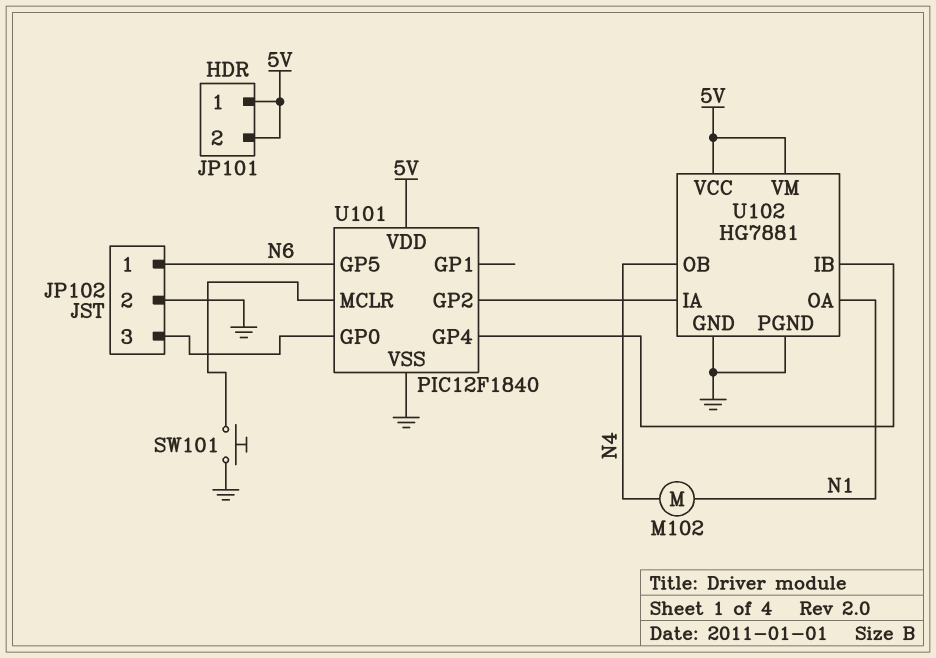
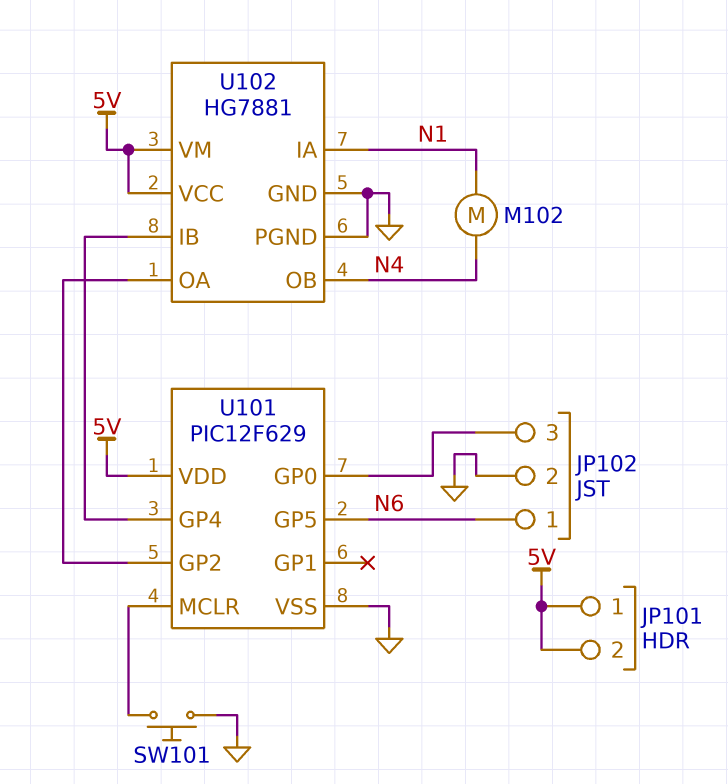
U101: PIC12F1840 -> PIC12F629
U102 pin IA: U101/GP2 -> N1
U102 pin OA: N1 -> U101/GP2

